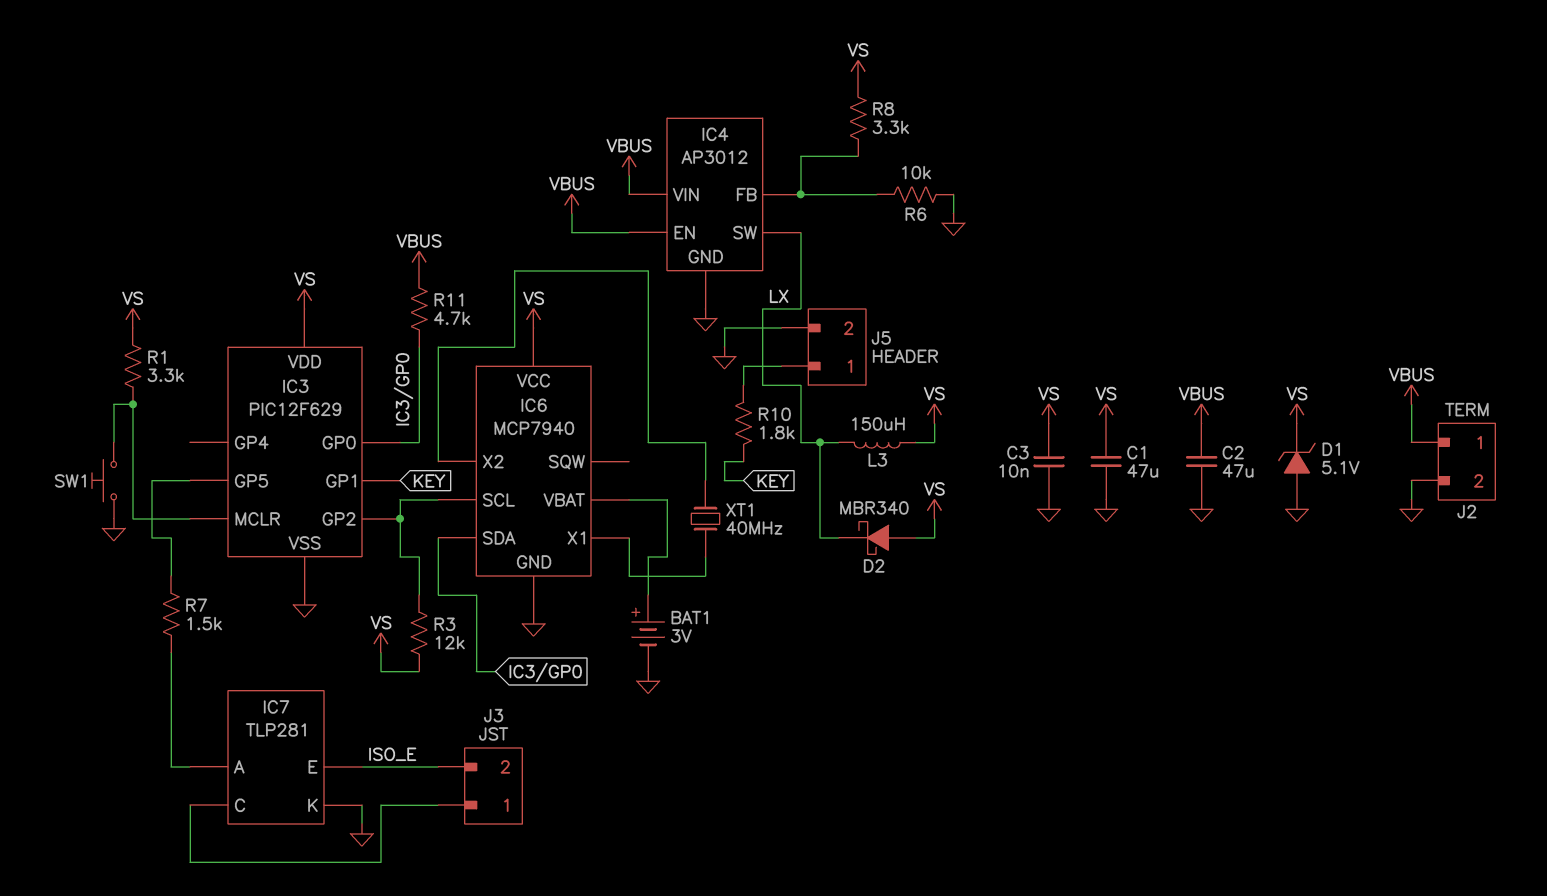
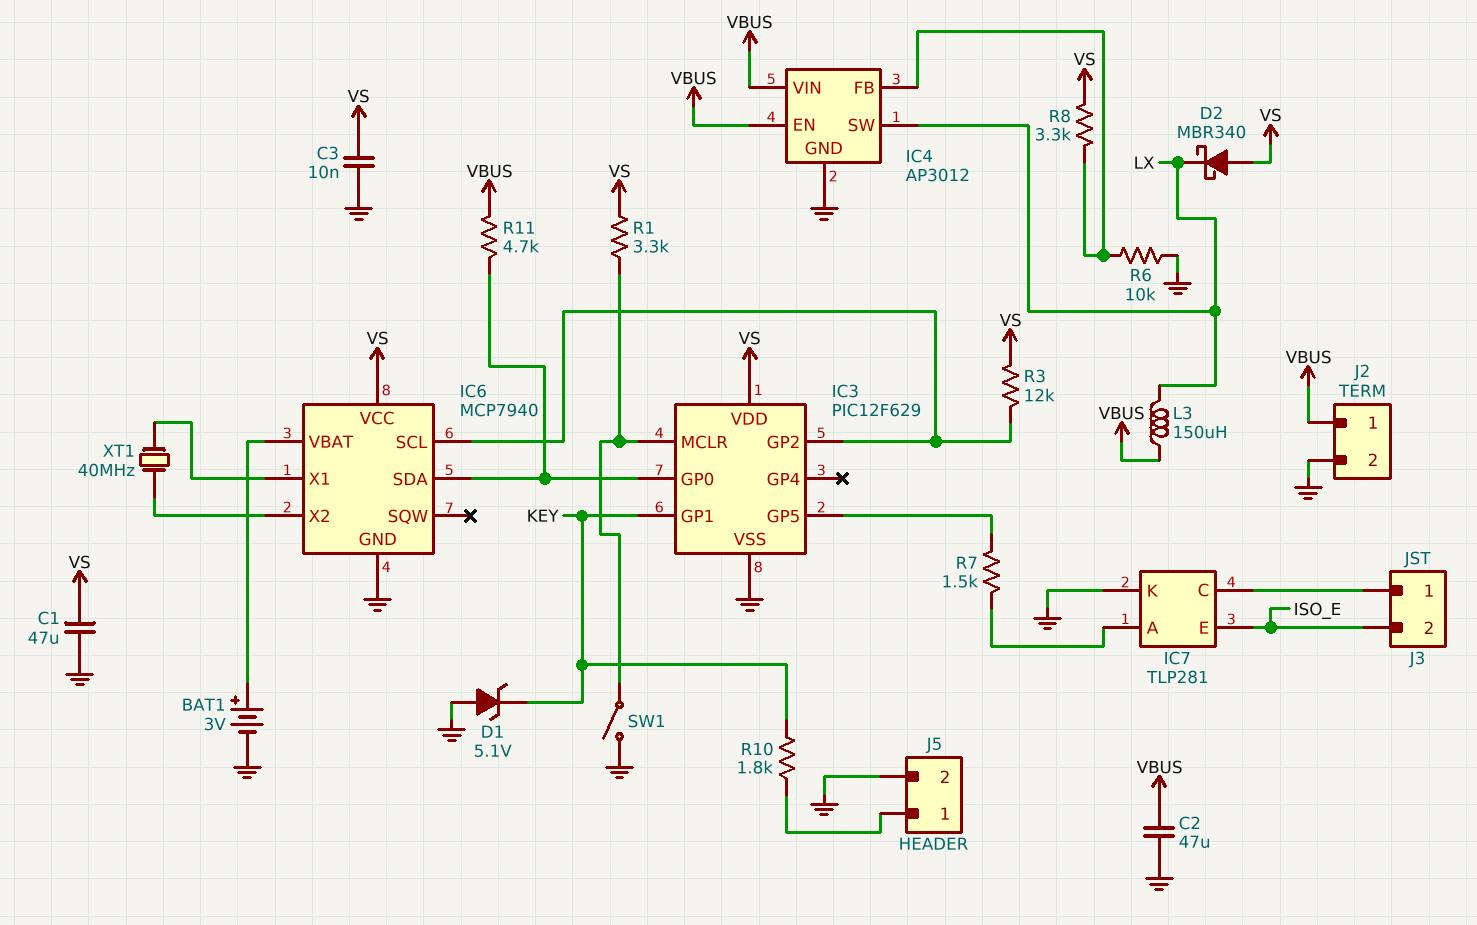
D1: zener 5.1V (A GND, K VS) -> zener 5.1V (A GND, K KEY)
L3: 150uH (LX, VS) -> 150uH (LX, VBUS)
SW1: button (GND, IC3/MCLR) -> switch (GND, IC3/MCLR)

